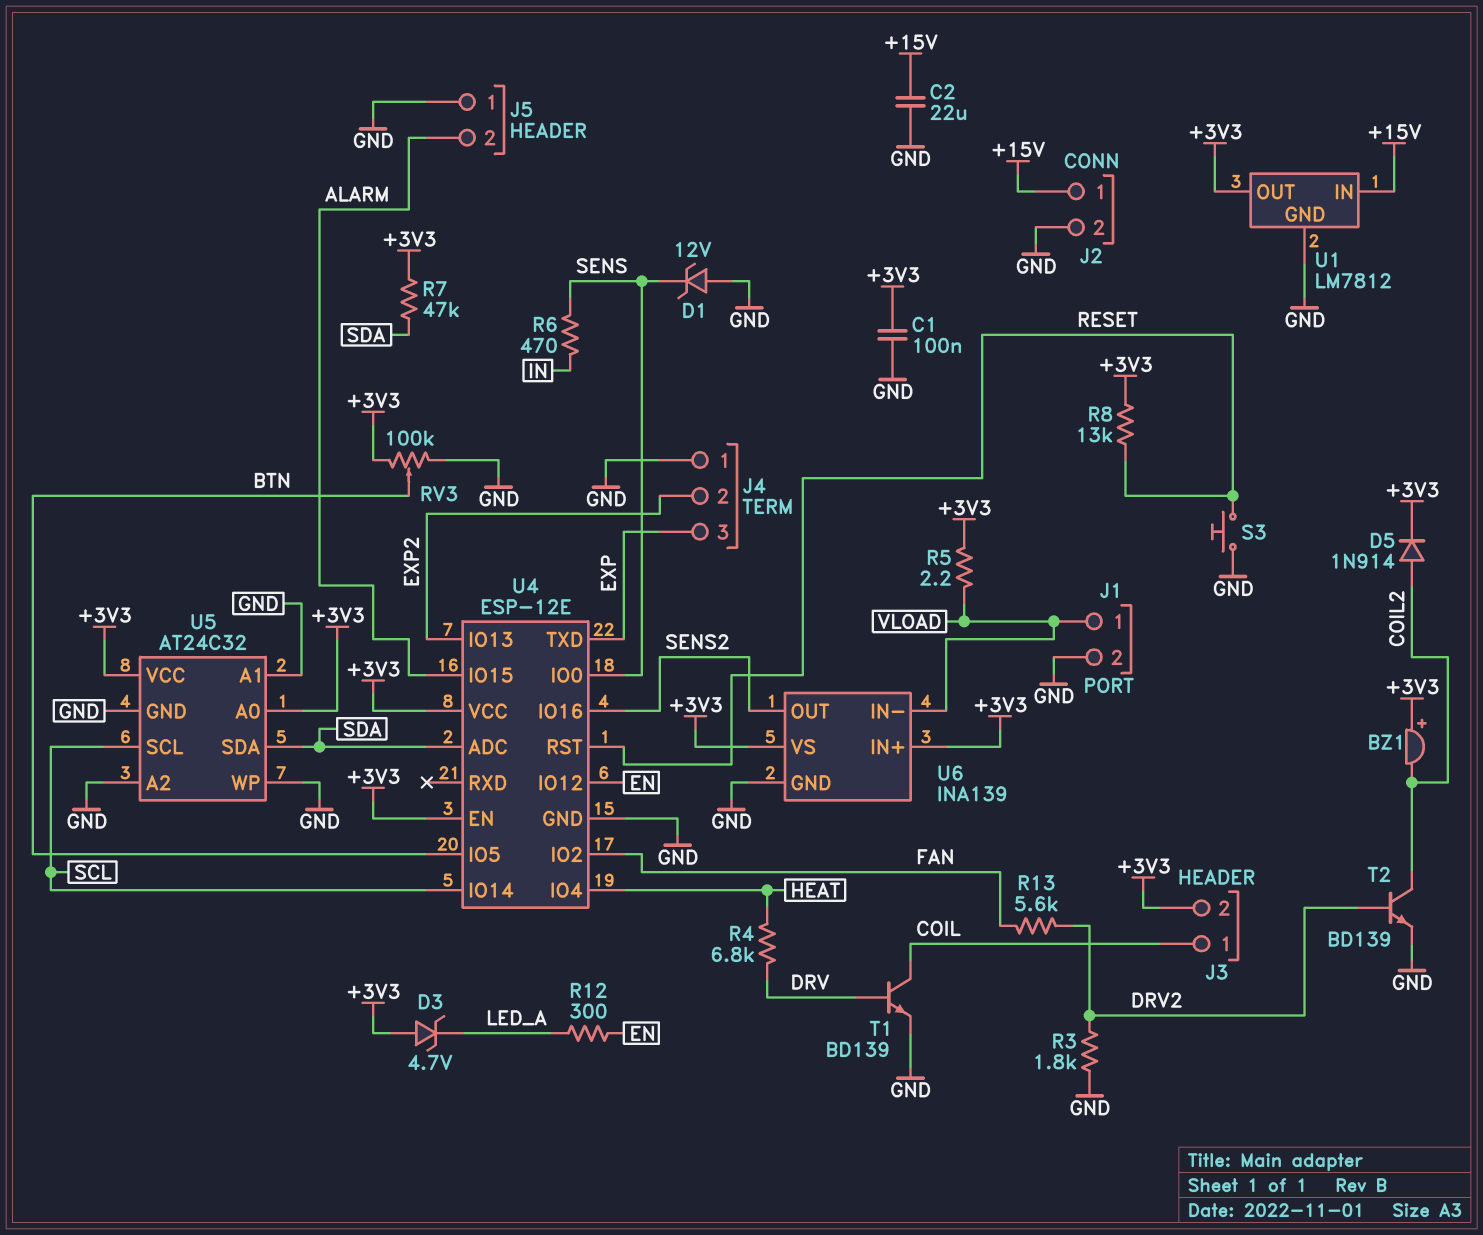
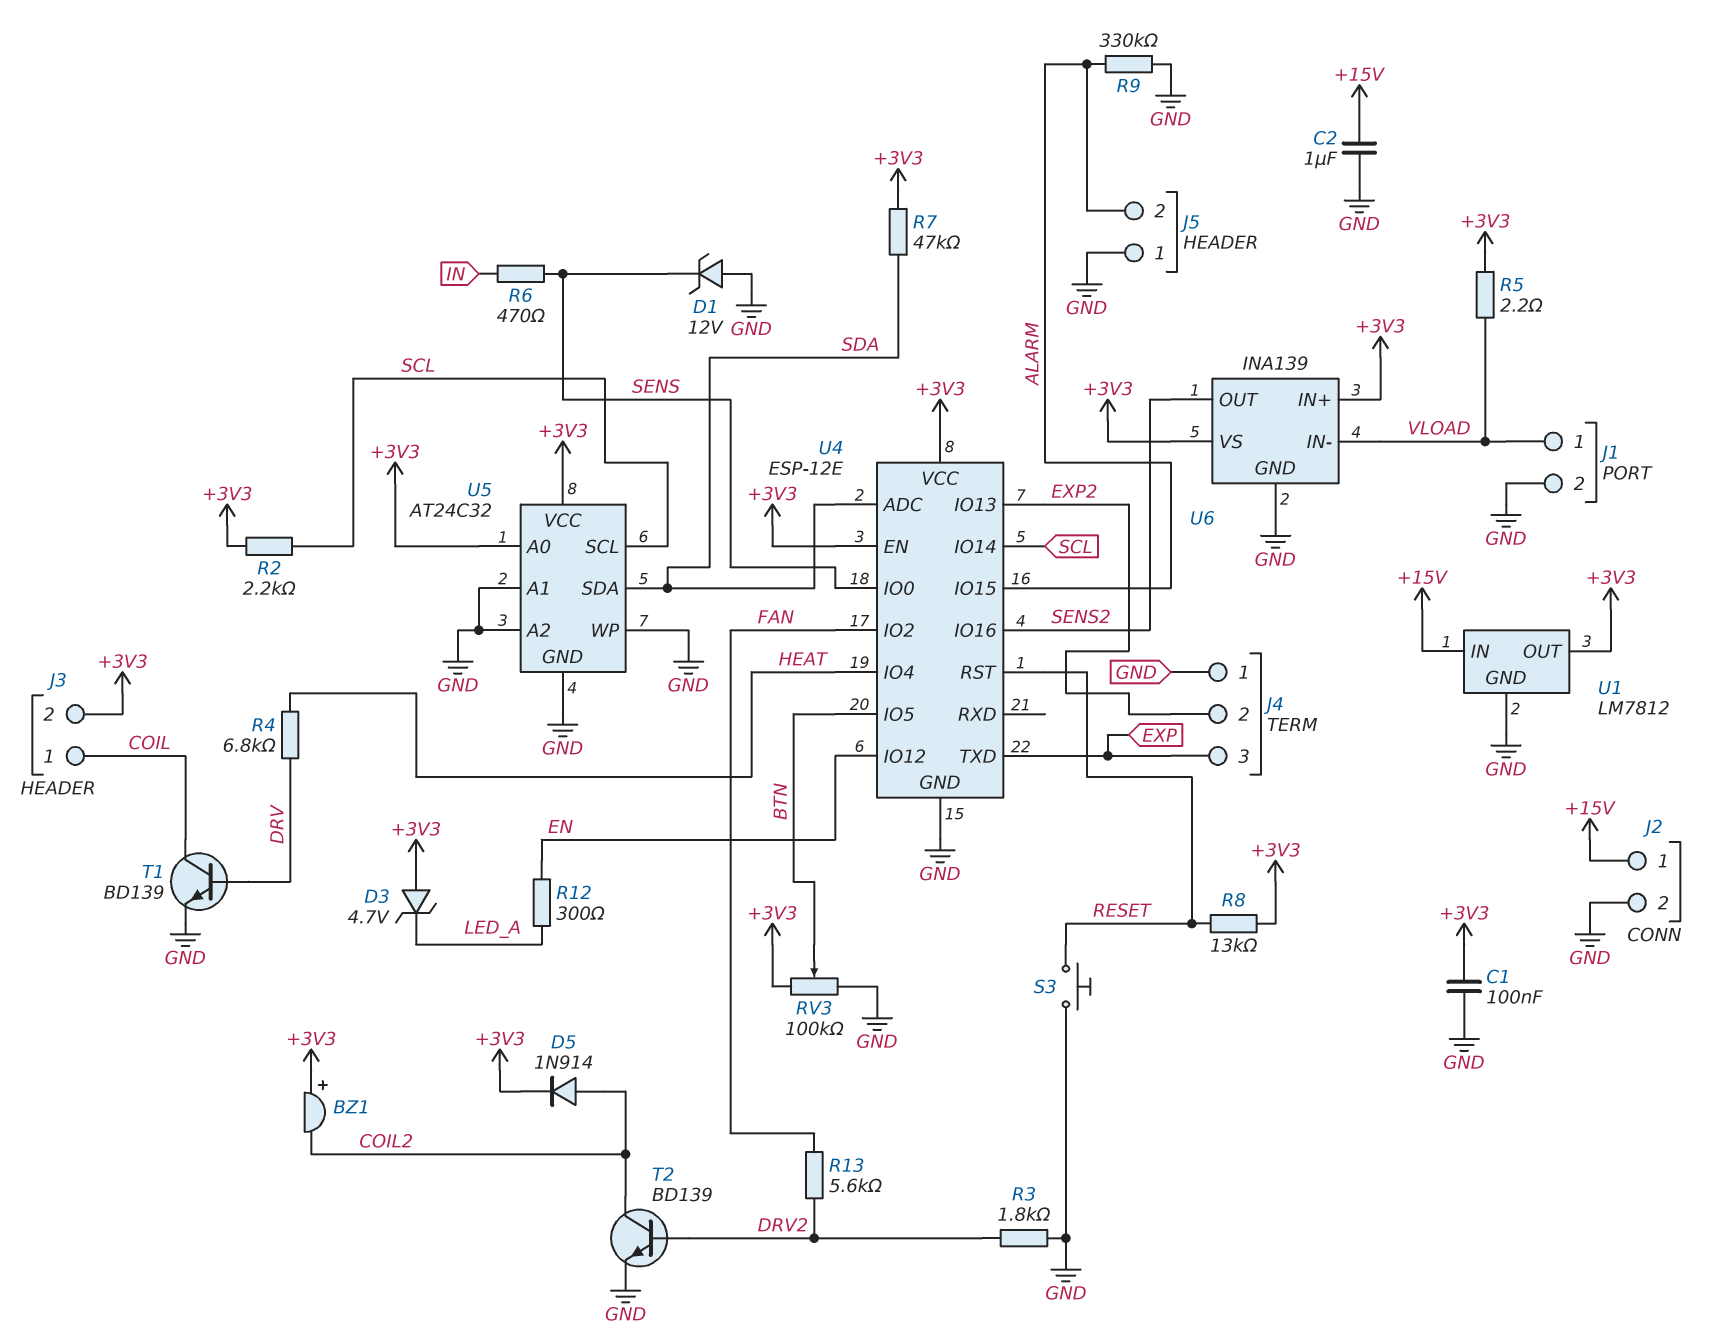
C2: 22uF (+15V, GND) -> 1uF (+15V, GND)
R2: none -> 2.2k (+3V3, SCL)
R9: none -> 330k (ALARM, GND)

